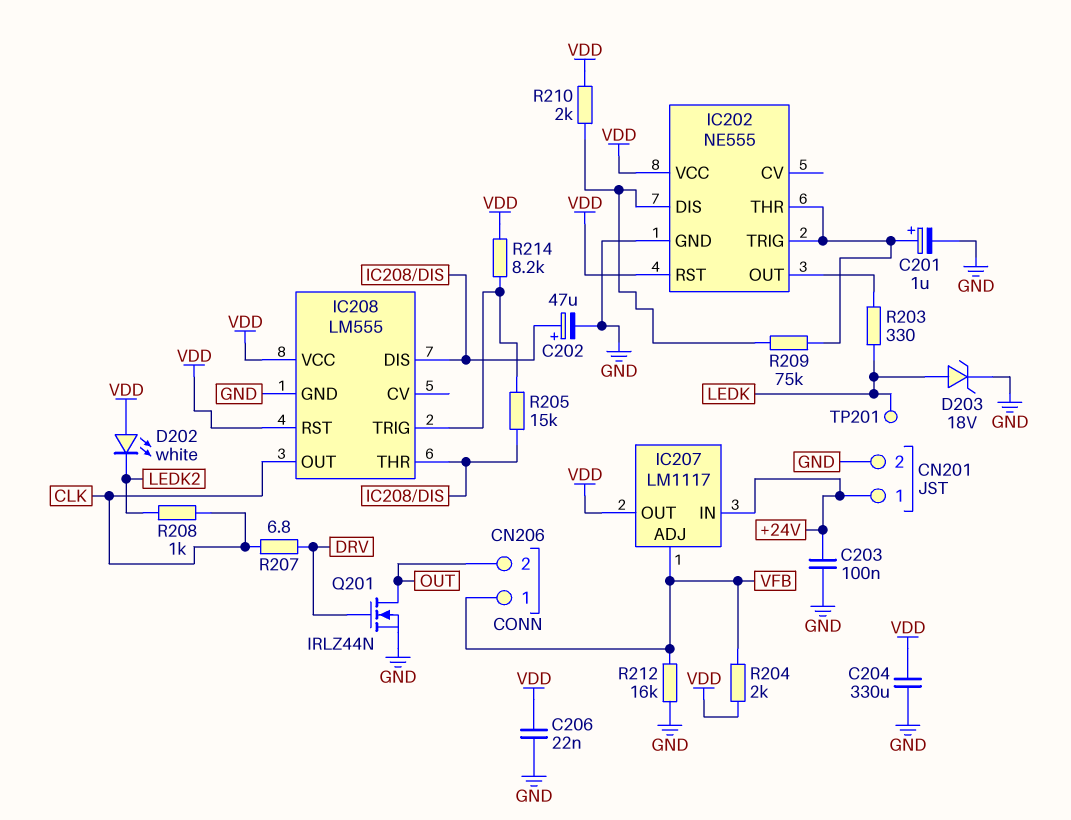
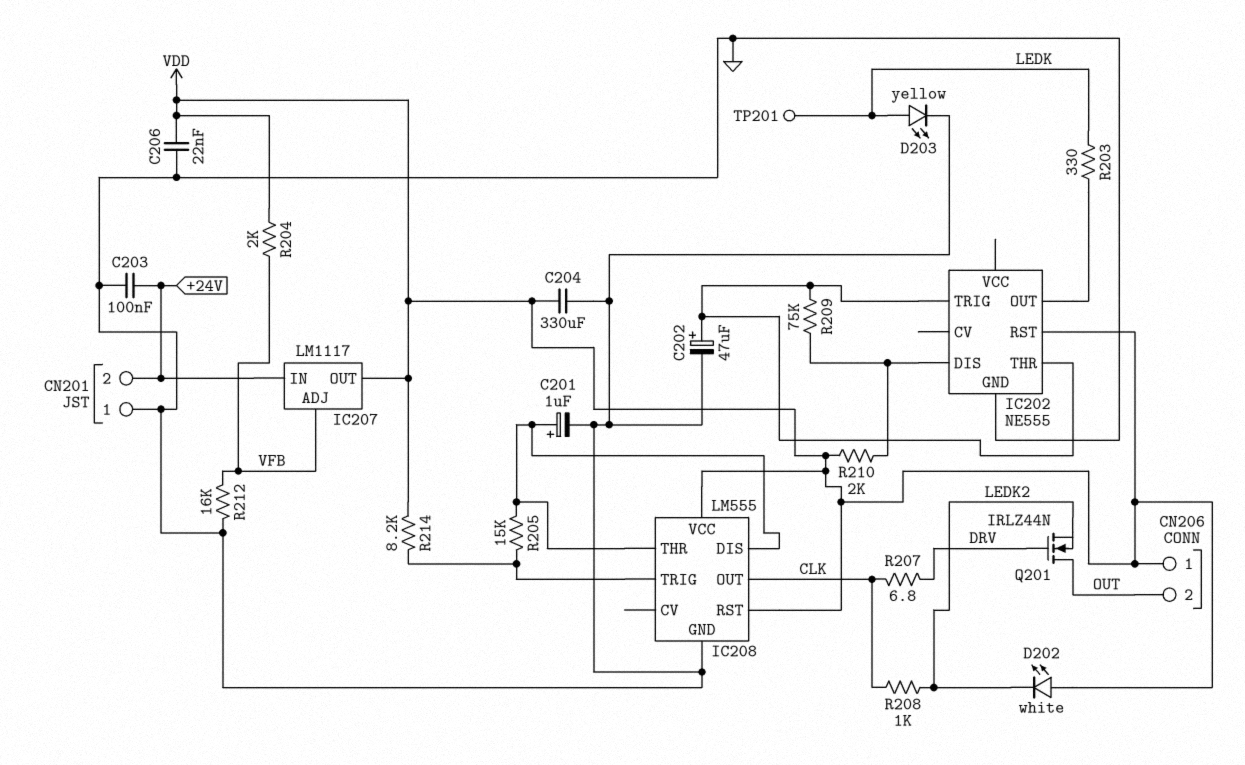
C201: 1uF (plus IC202/THR, minus GND) -> 1uF (plus IC208/DIS, minus GND)
C202: 47uF (plus IC208/DIS, minus GND) -> 47uF (plus IC202/THR, minus GND)
CN201 pin 1: +24V -> GND
CN201 pin 2: GND -> +24V
CN206 pin 1: VFB -> VDD
D203: zener 18V (A LEDK, K GND) -> LED yellow (A LEDK, K GND)
IC202 pin VCC: VDD -> none
Q201: NMOS IRLZ44N (G DRV, D OUT, S GND) -> NMOS IRLZ44N (G DRV, D OUT, S LEDK2)

